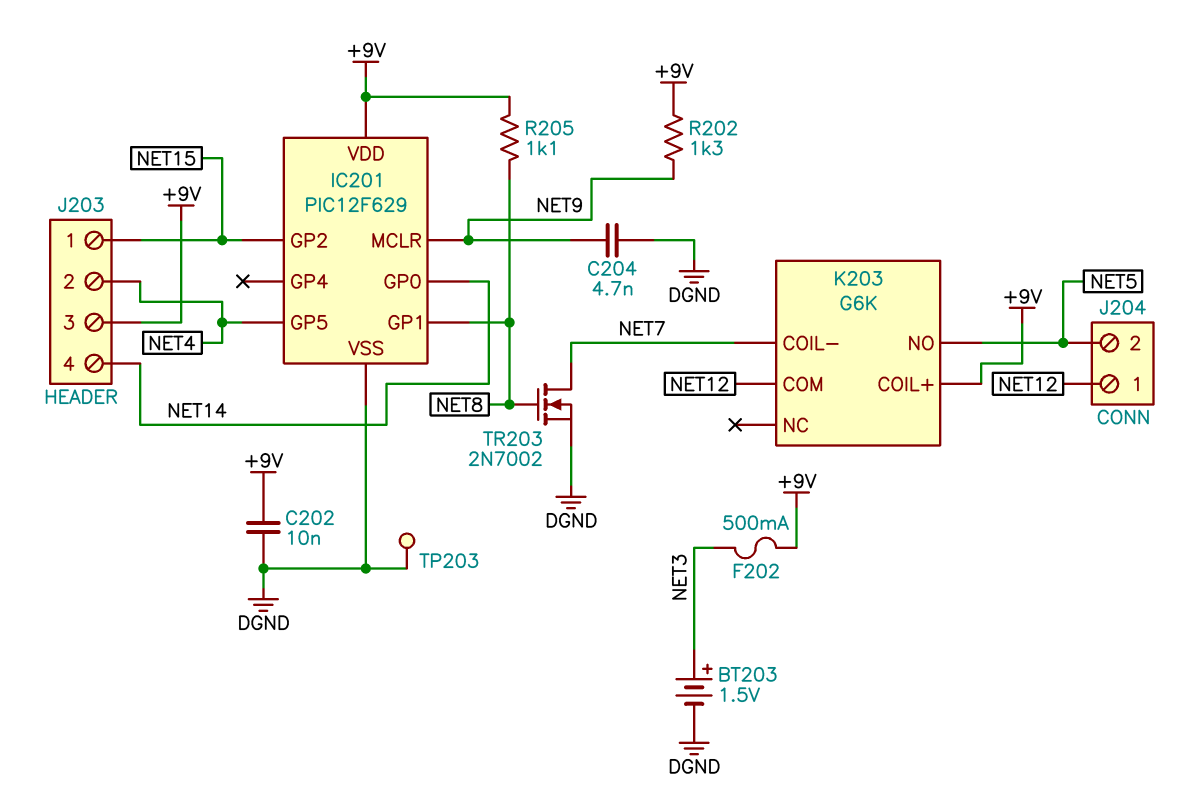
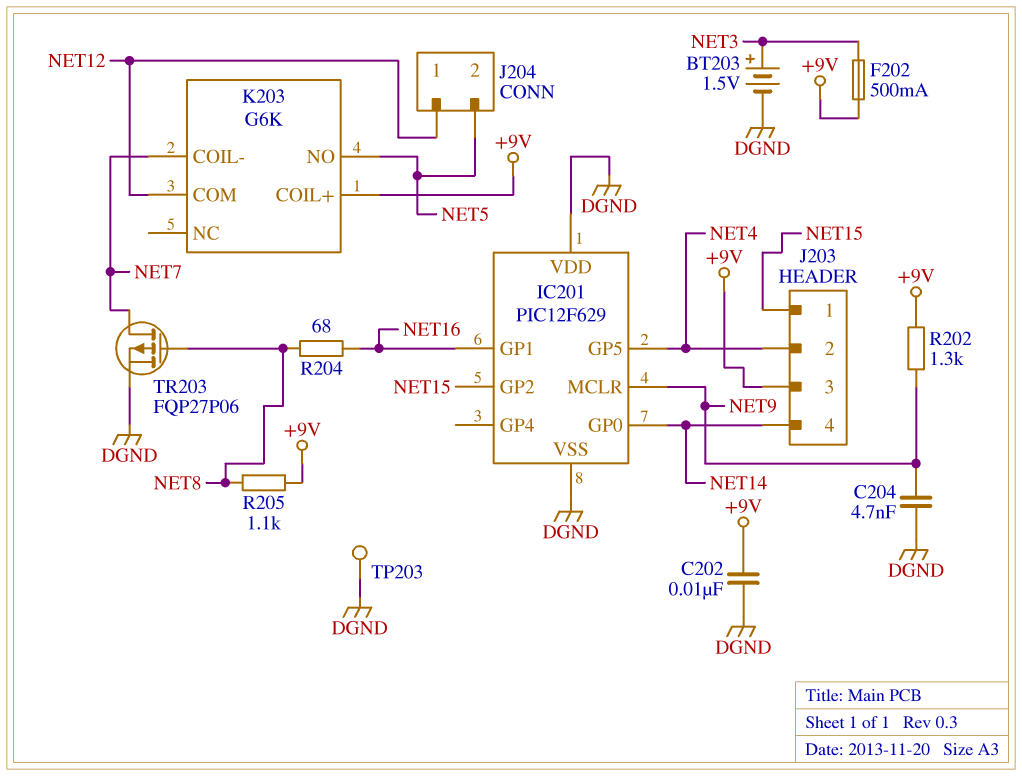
IC201 pin GP1: NET8 -> NET16
IC201 pin VDD: +9V -> DGND
R204: none -> 68 (NET8, NET16)
TR203: NMOS 2N7002 (G NET8, D NET7, S DGND) -> PMOS FQP27P06 (G NET8, D NET7, S DGND)

